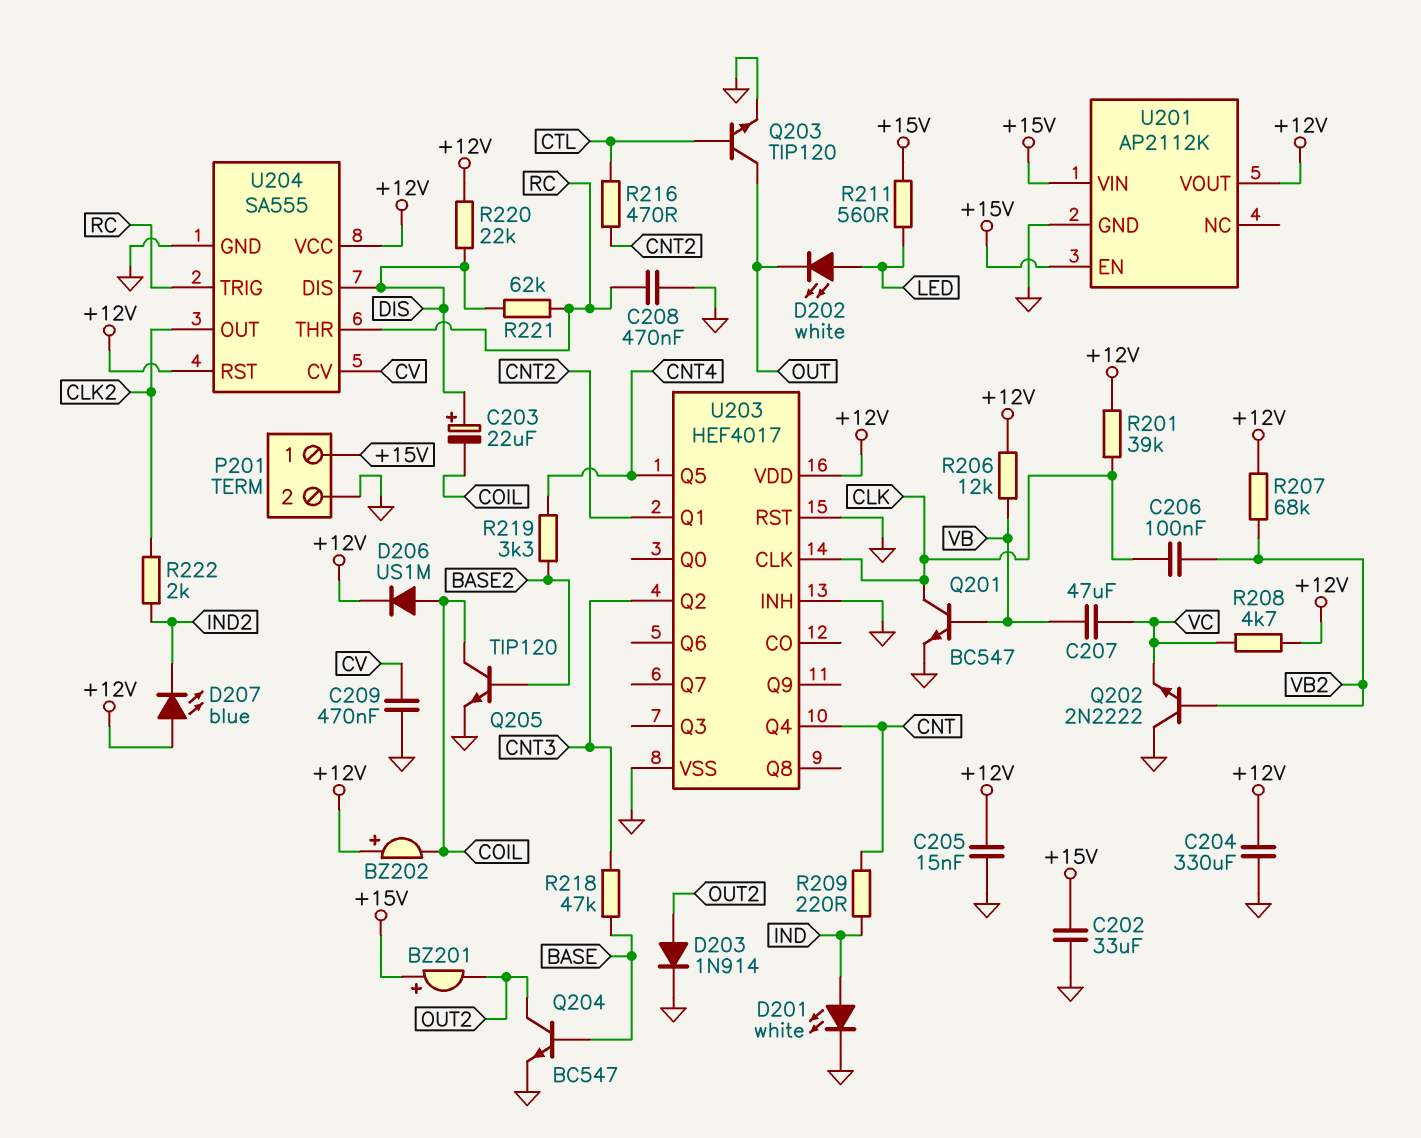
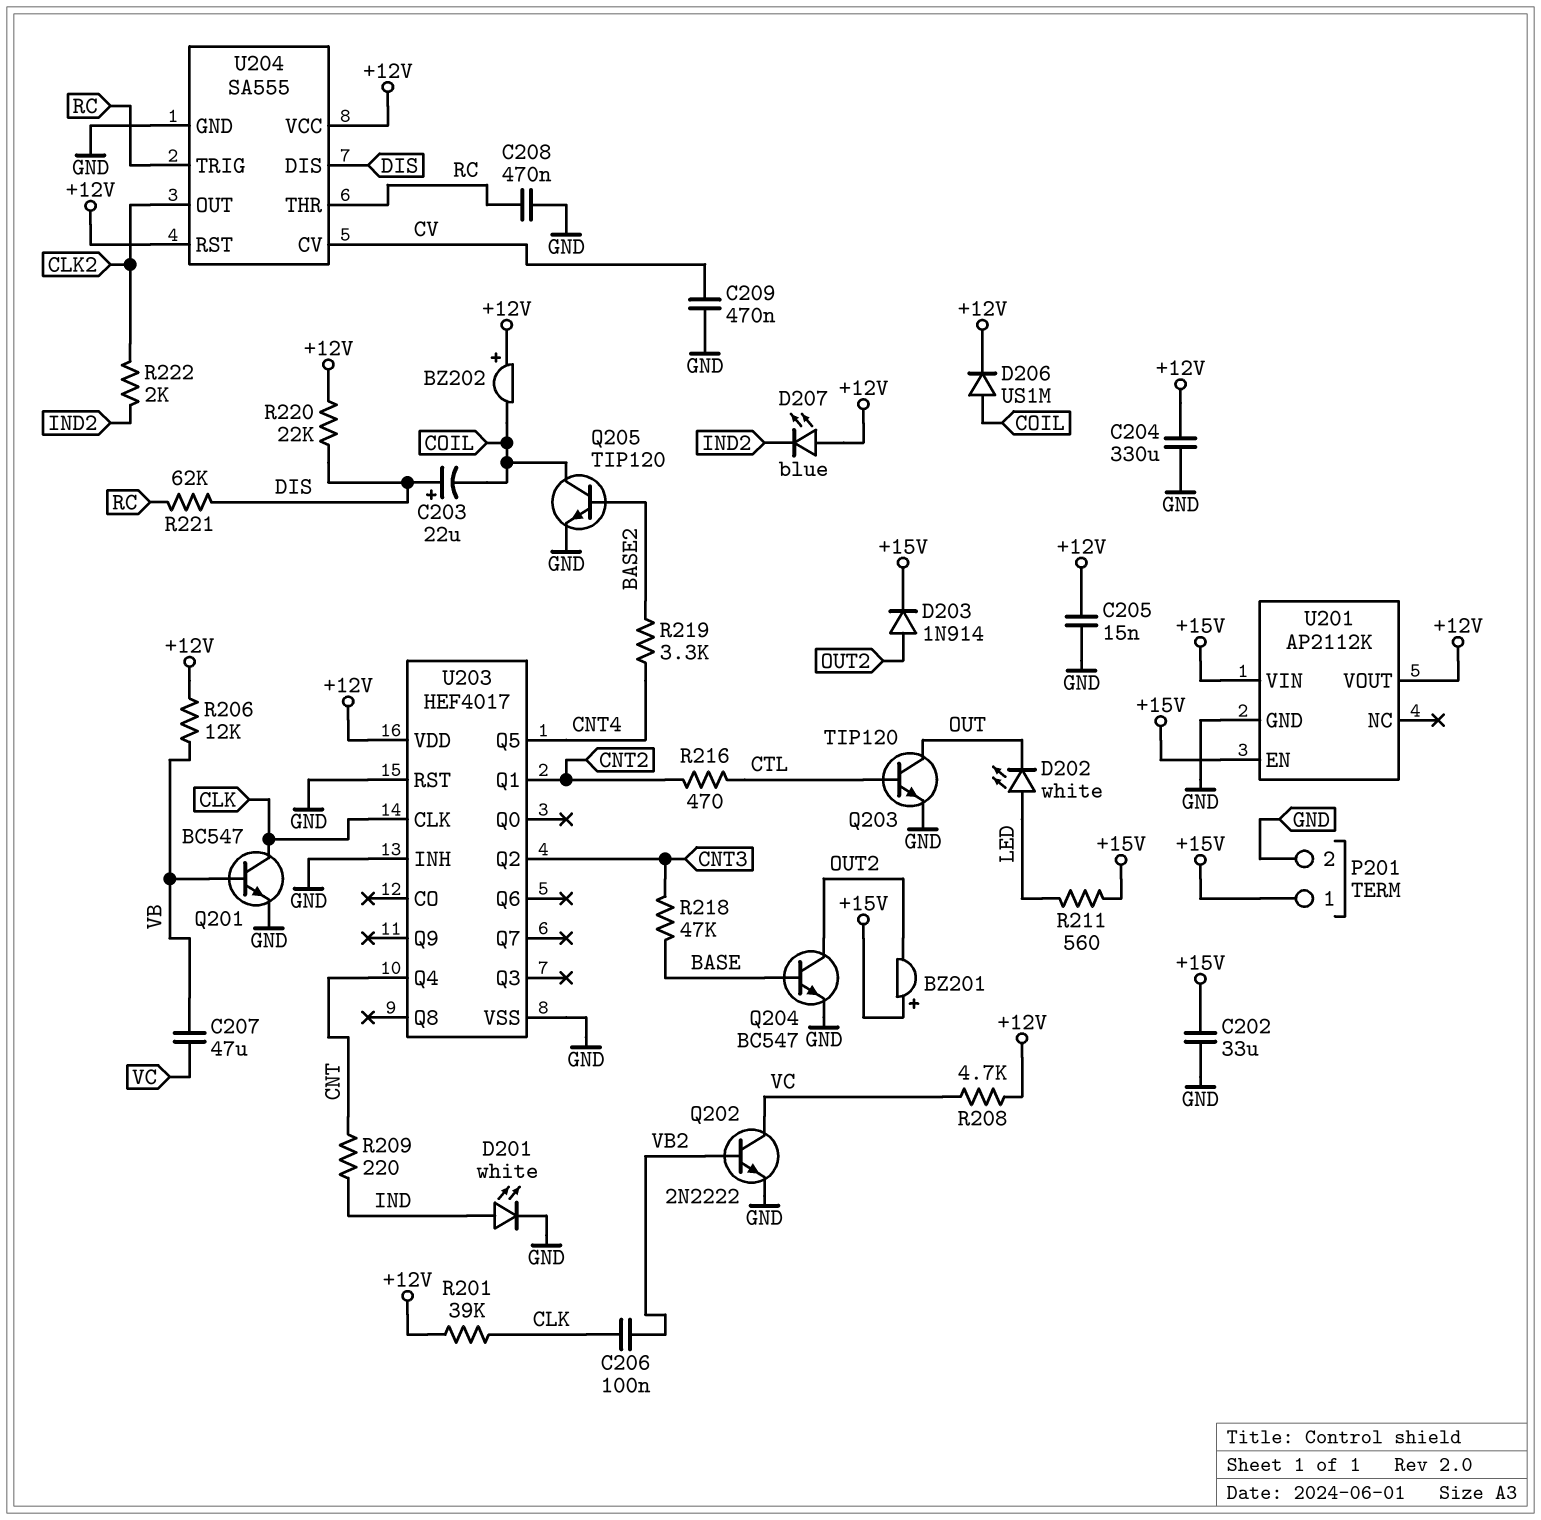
D203: diode 1N914 (A OUT2, K GND) -> diode 1N914 (A OUT2, K +15V)
Q202: NPN 2N2222 (B VB2, C GND, E VC) -> NPN 2N2222 (B VB2, C VC, E GND)
R207: 68k (+12V, VB2) -> none

